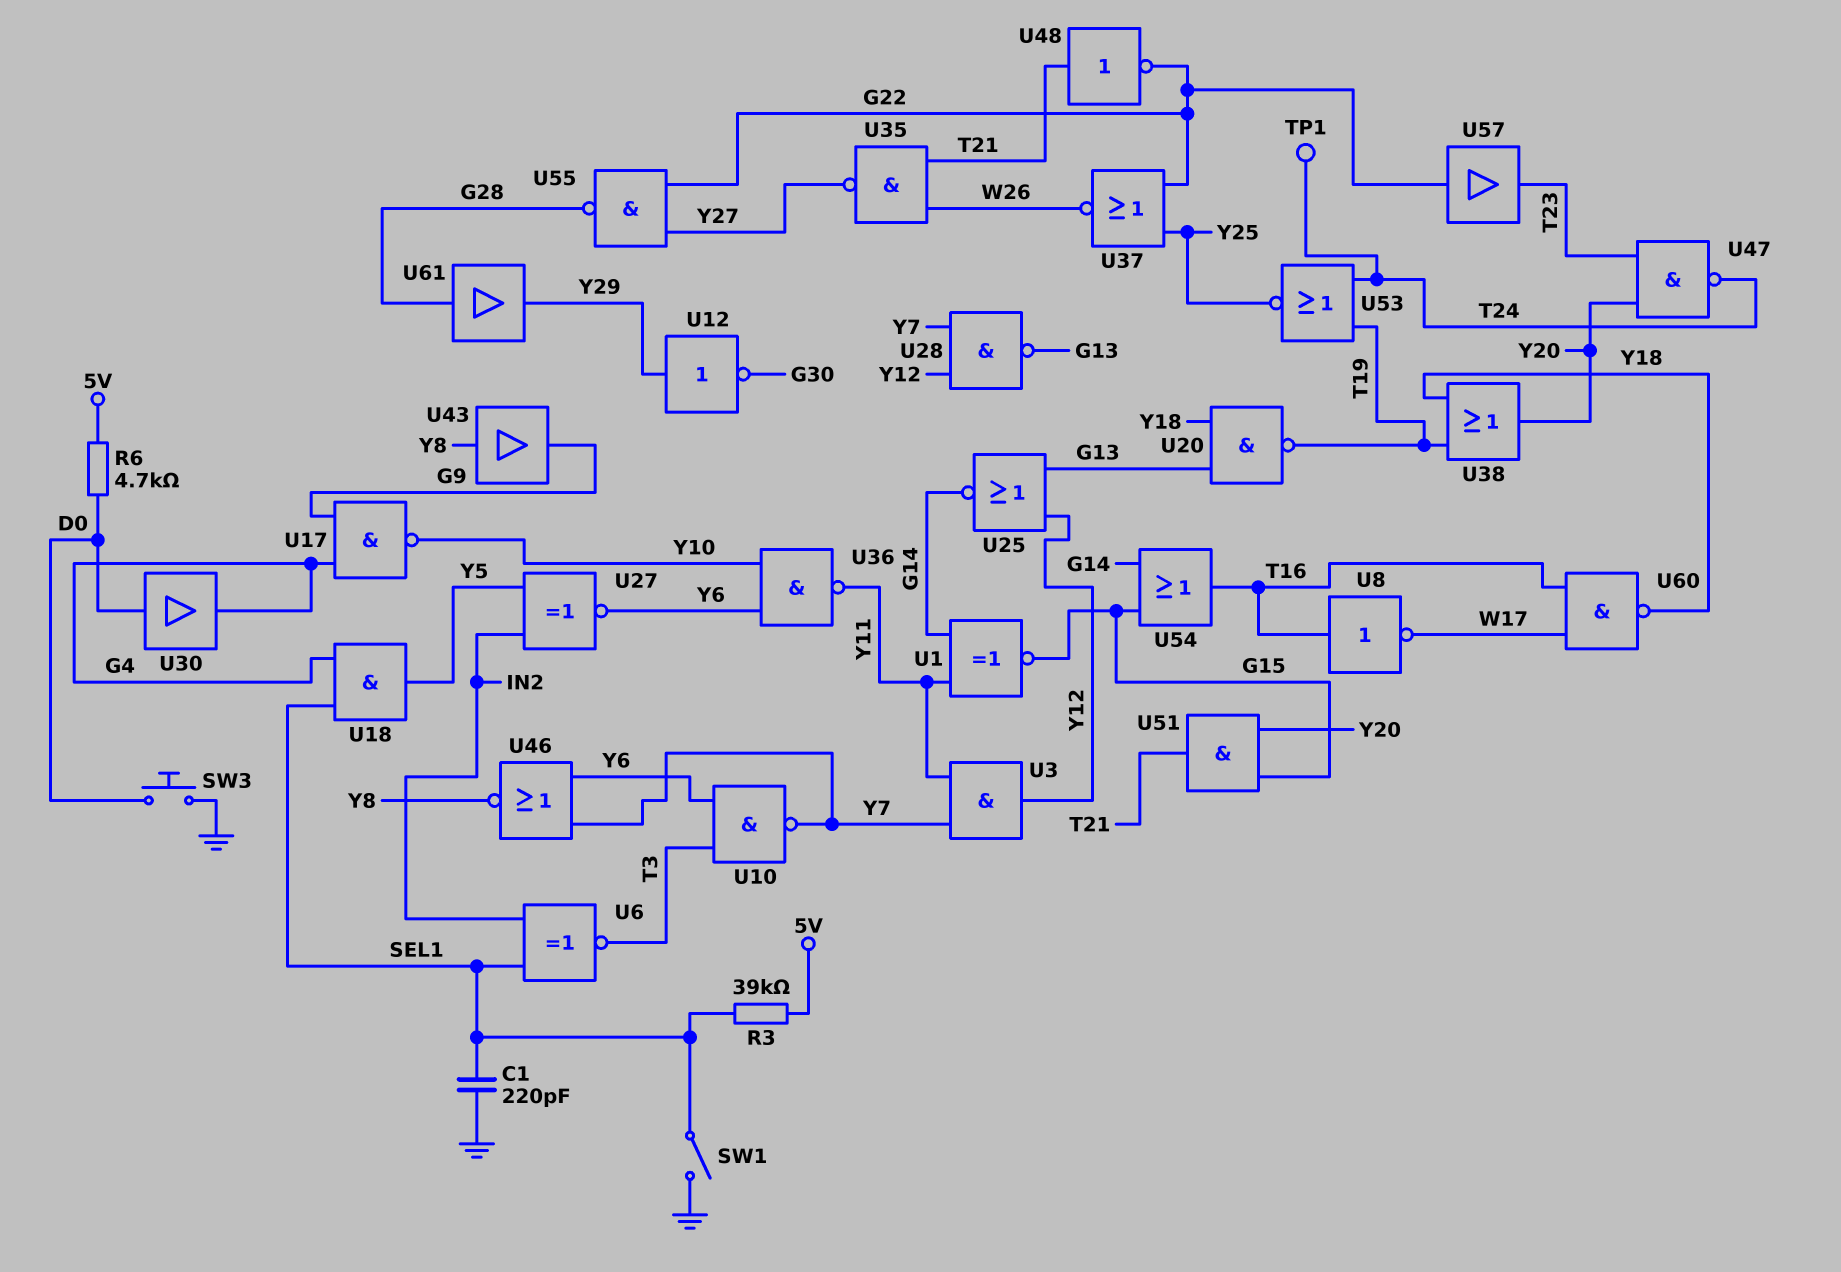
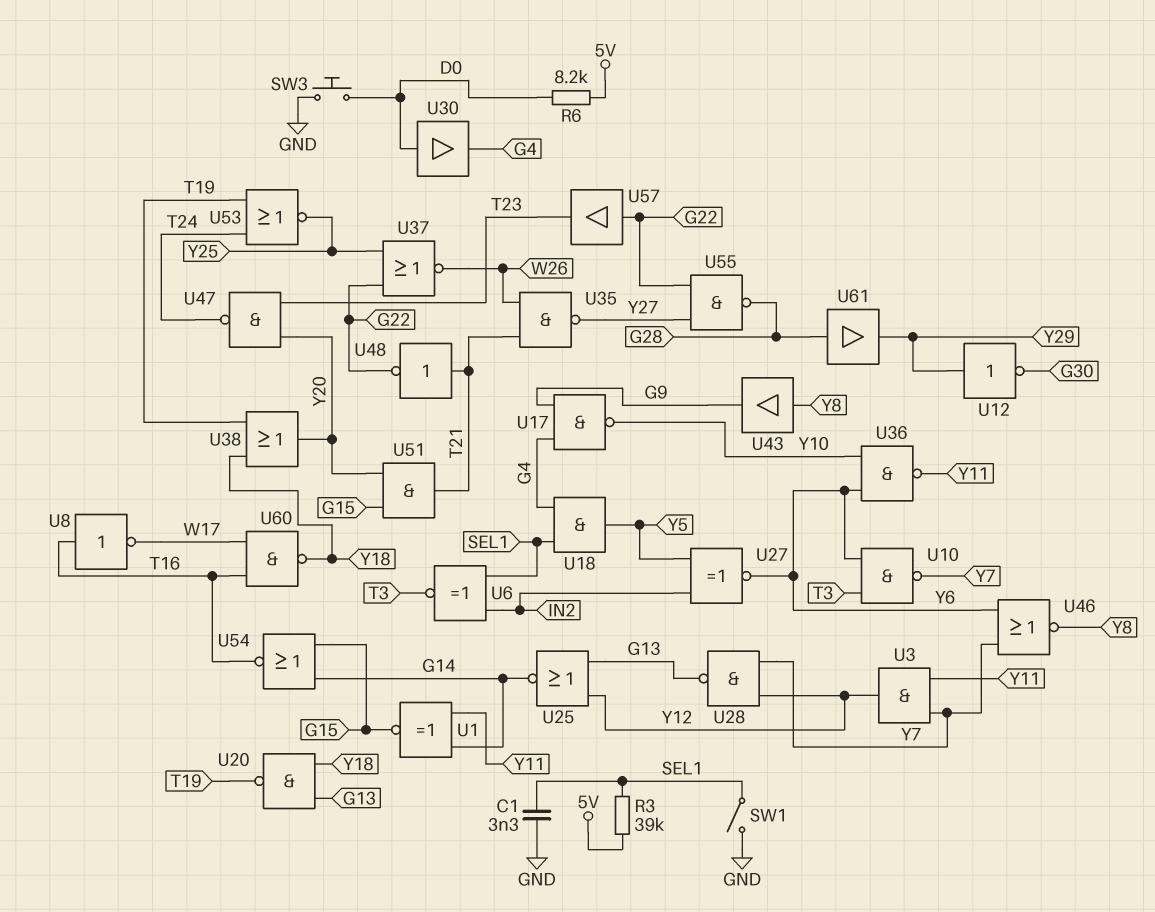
C1: 220pF (GND, SEL1) -> 3.3nF (GND, SEL1)
R6: 4.7k (5V, D0) -> 8.2k (5V, D0)
TP1: test point (T24) -> none
U54: OR (in G14, in G15, out T16) -> NOR (in G14, in G15, out T16)

